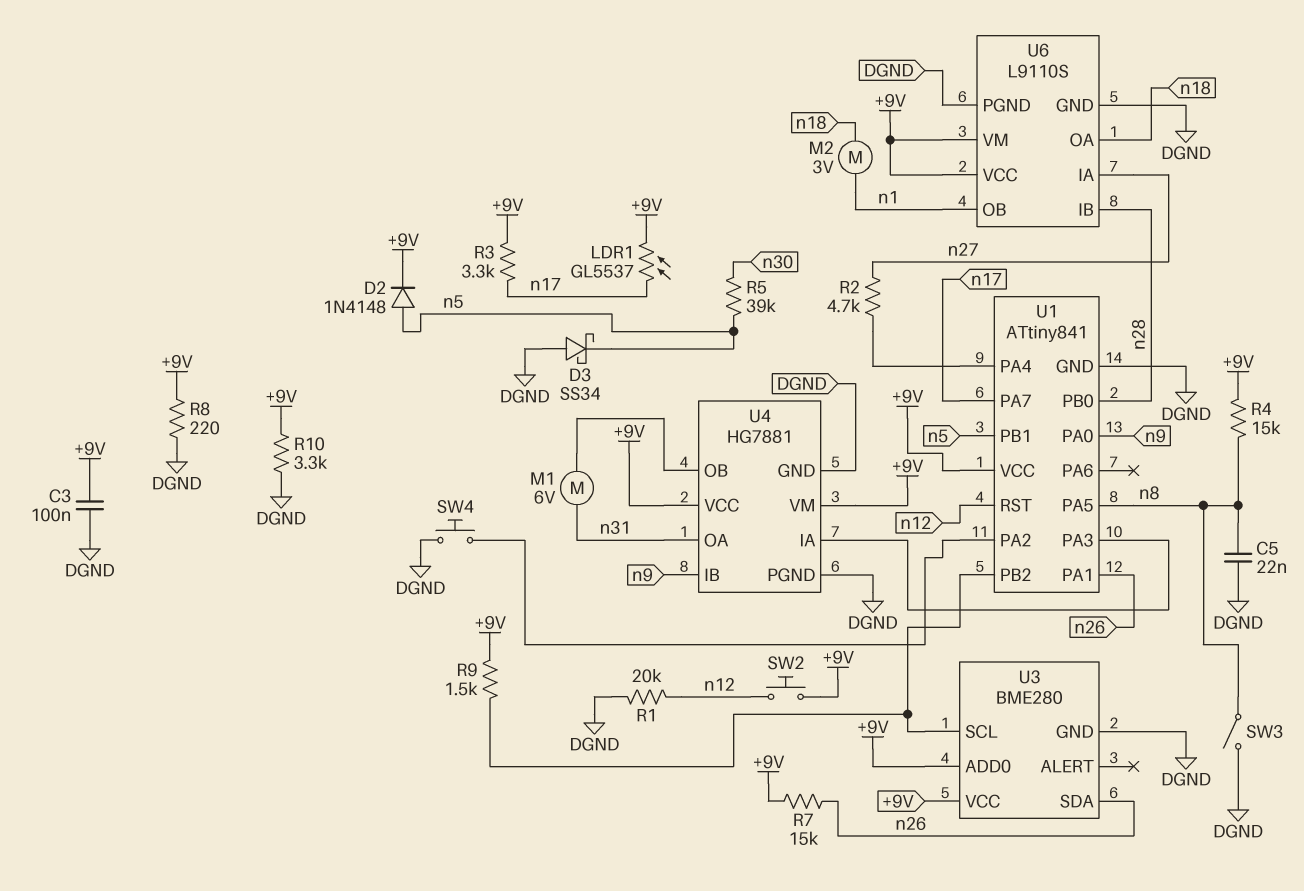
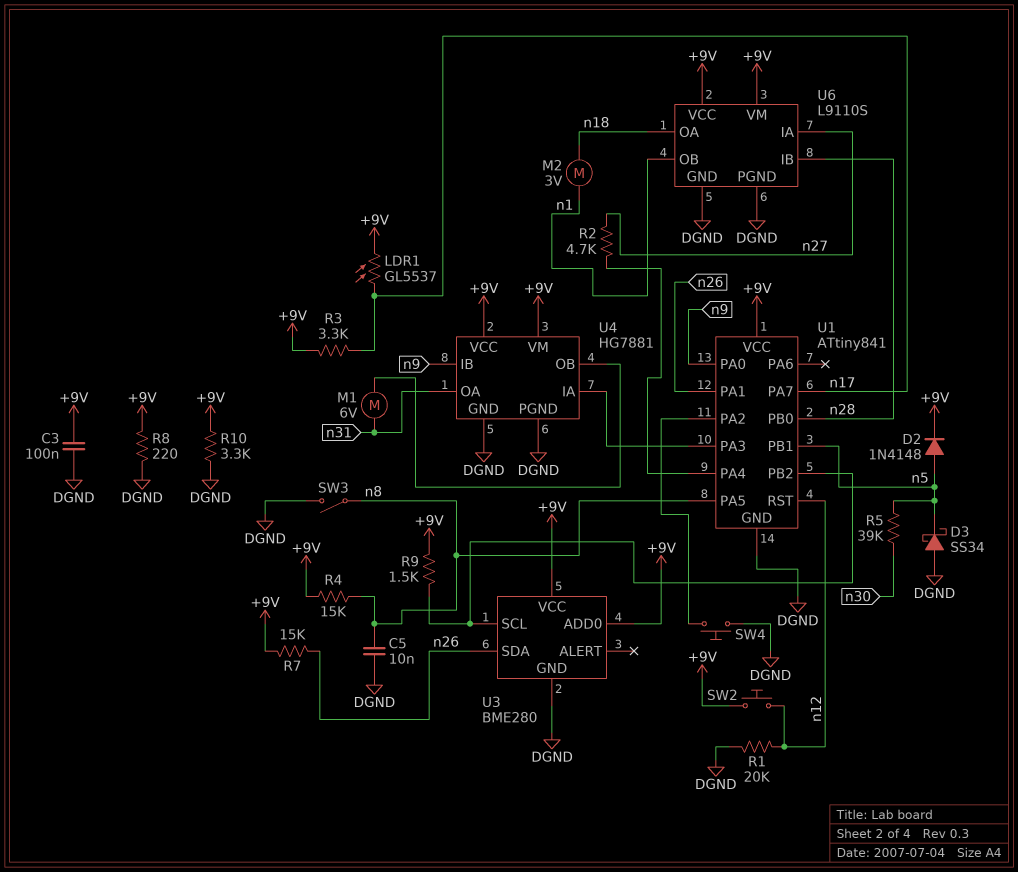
C5: 22nF (DGND, n8) -> 10nF (DGND, n8)

